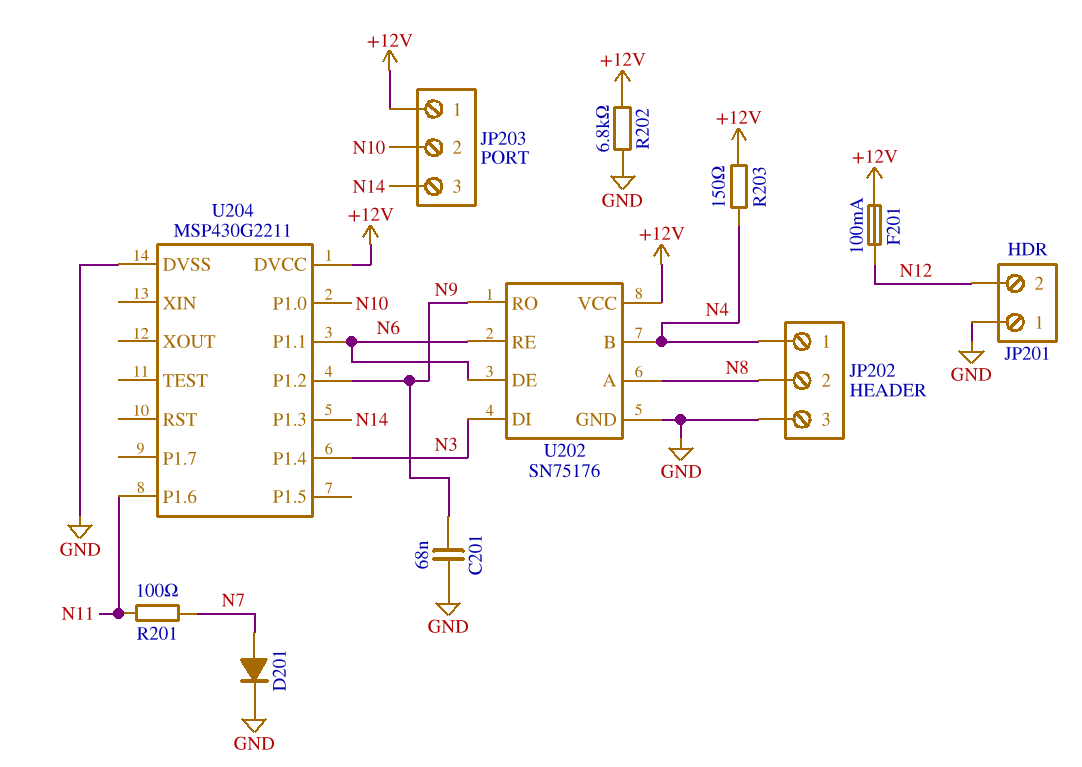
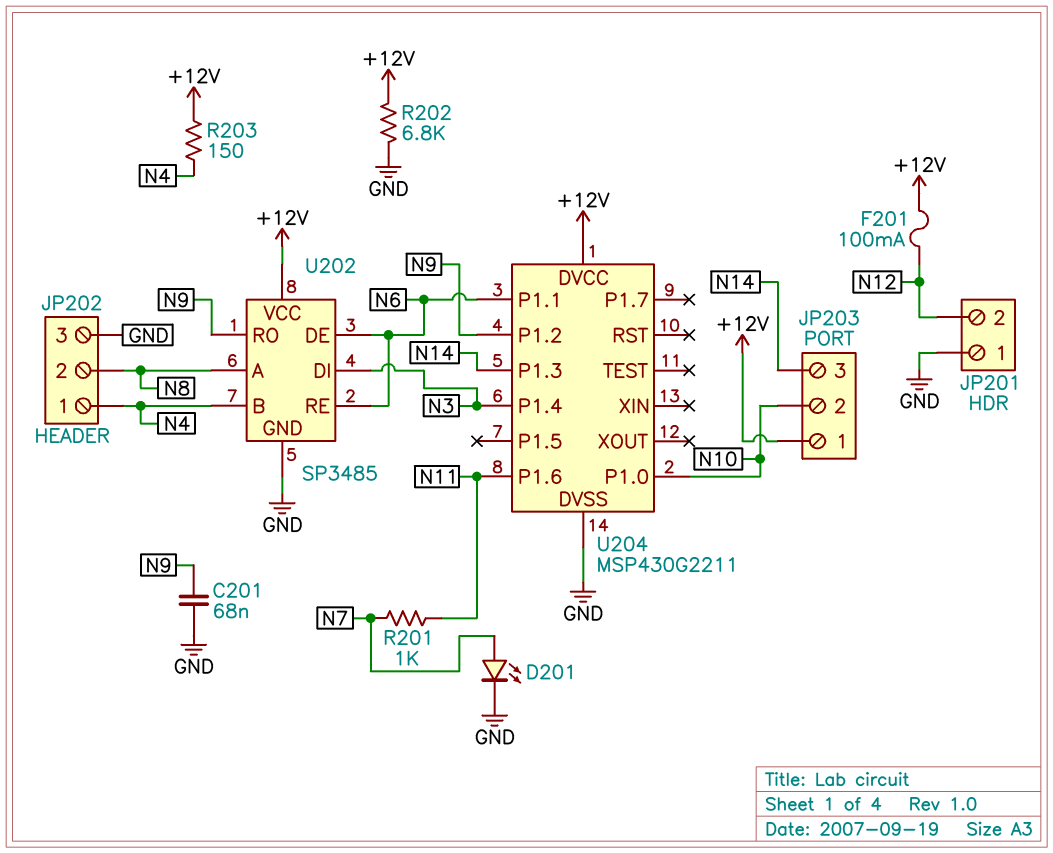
D201: diode (A N7, K GND) -> LED (A N7, K GND)
R201: 100 (N7, N11) -> 1k (N7, N11)
U202: SN75176 -> SP3485

